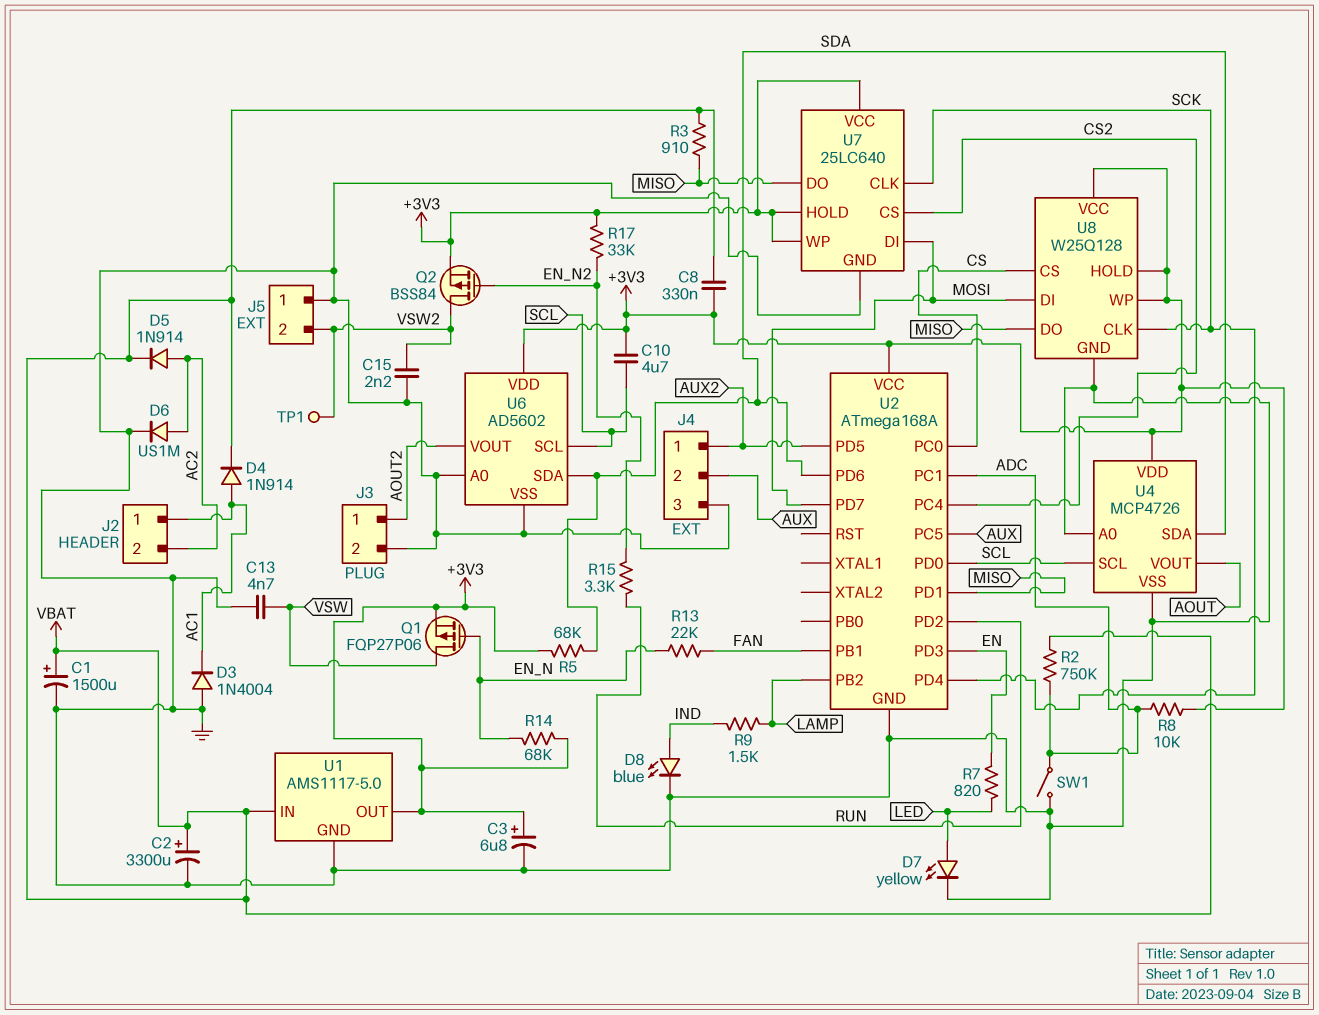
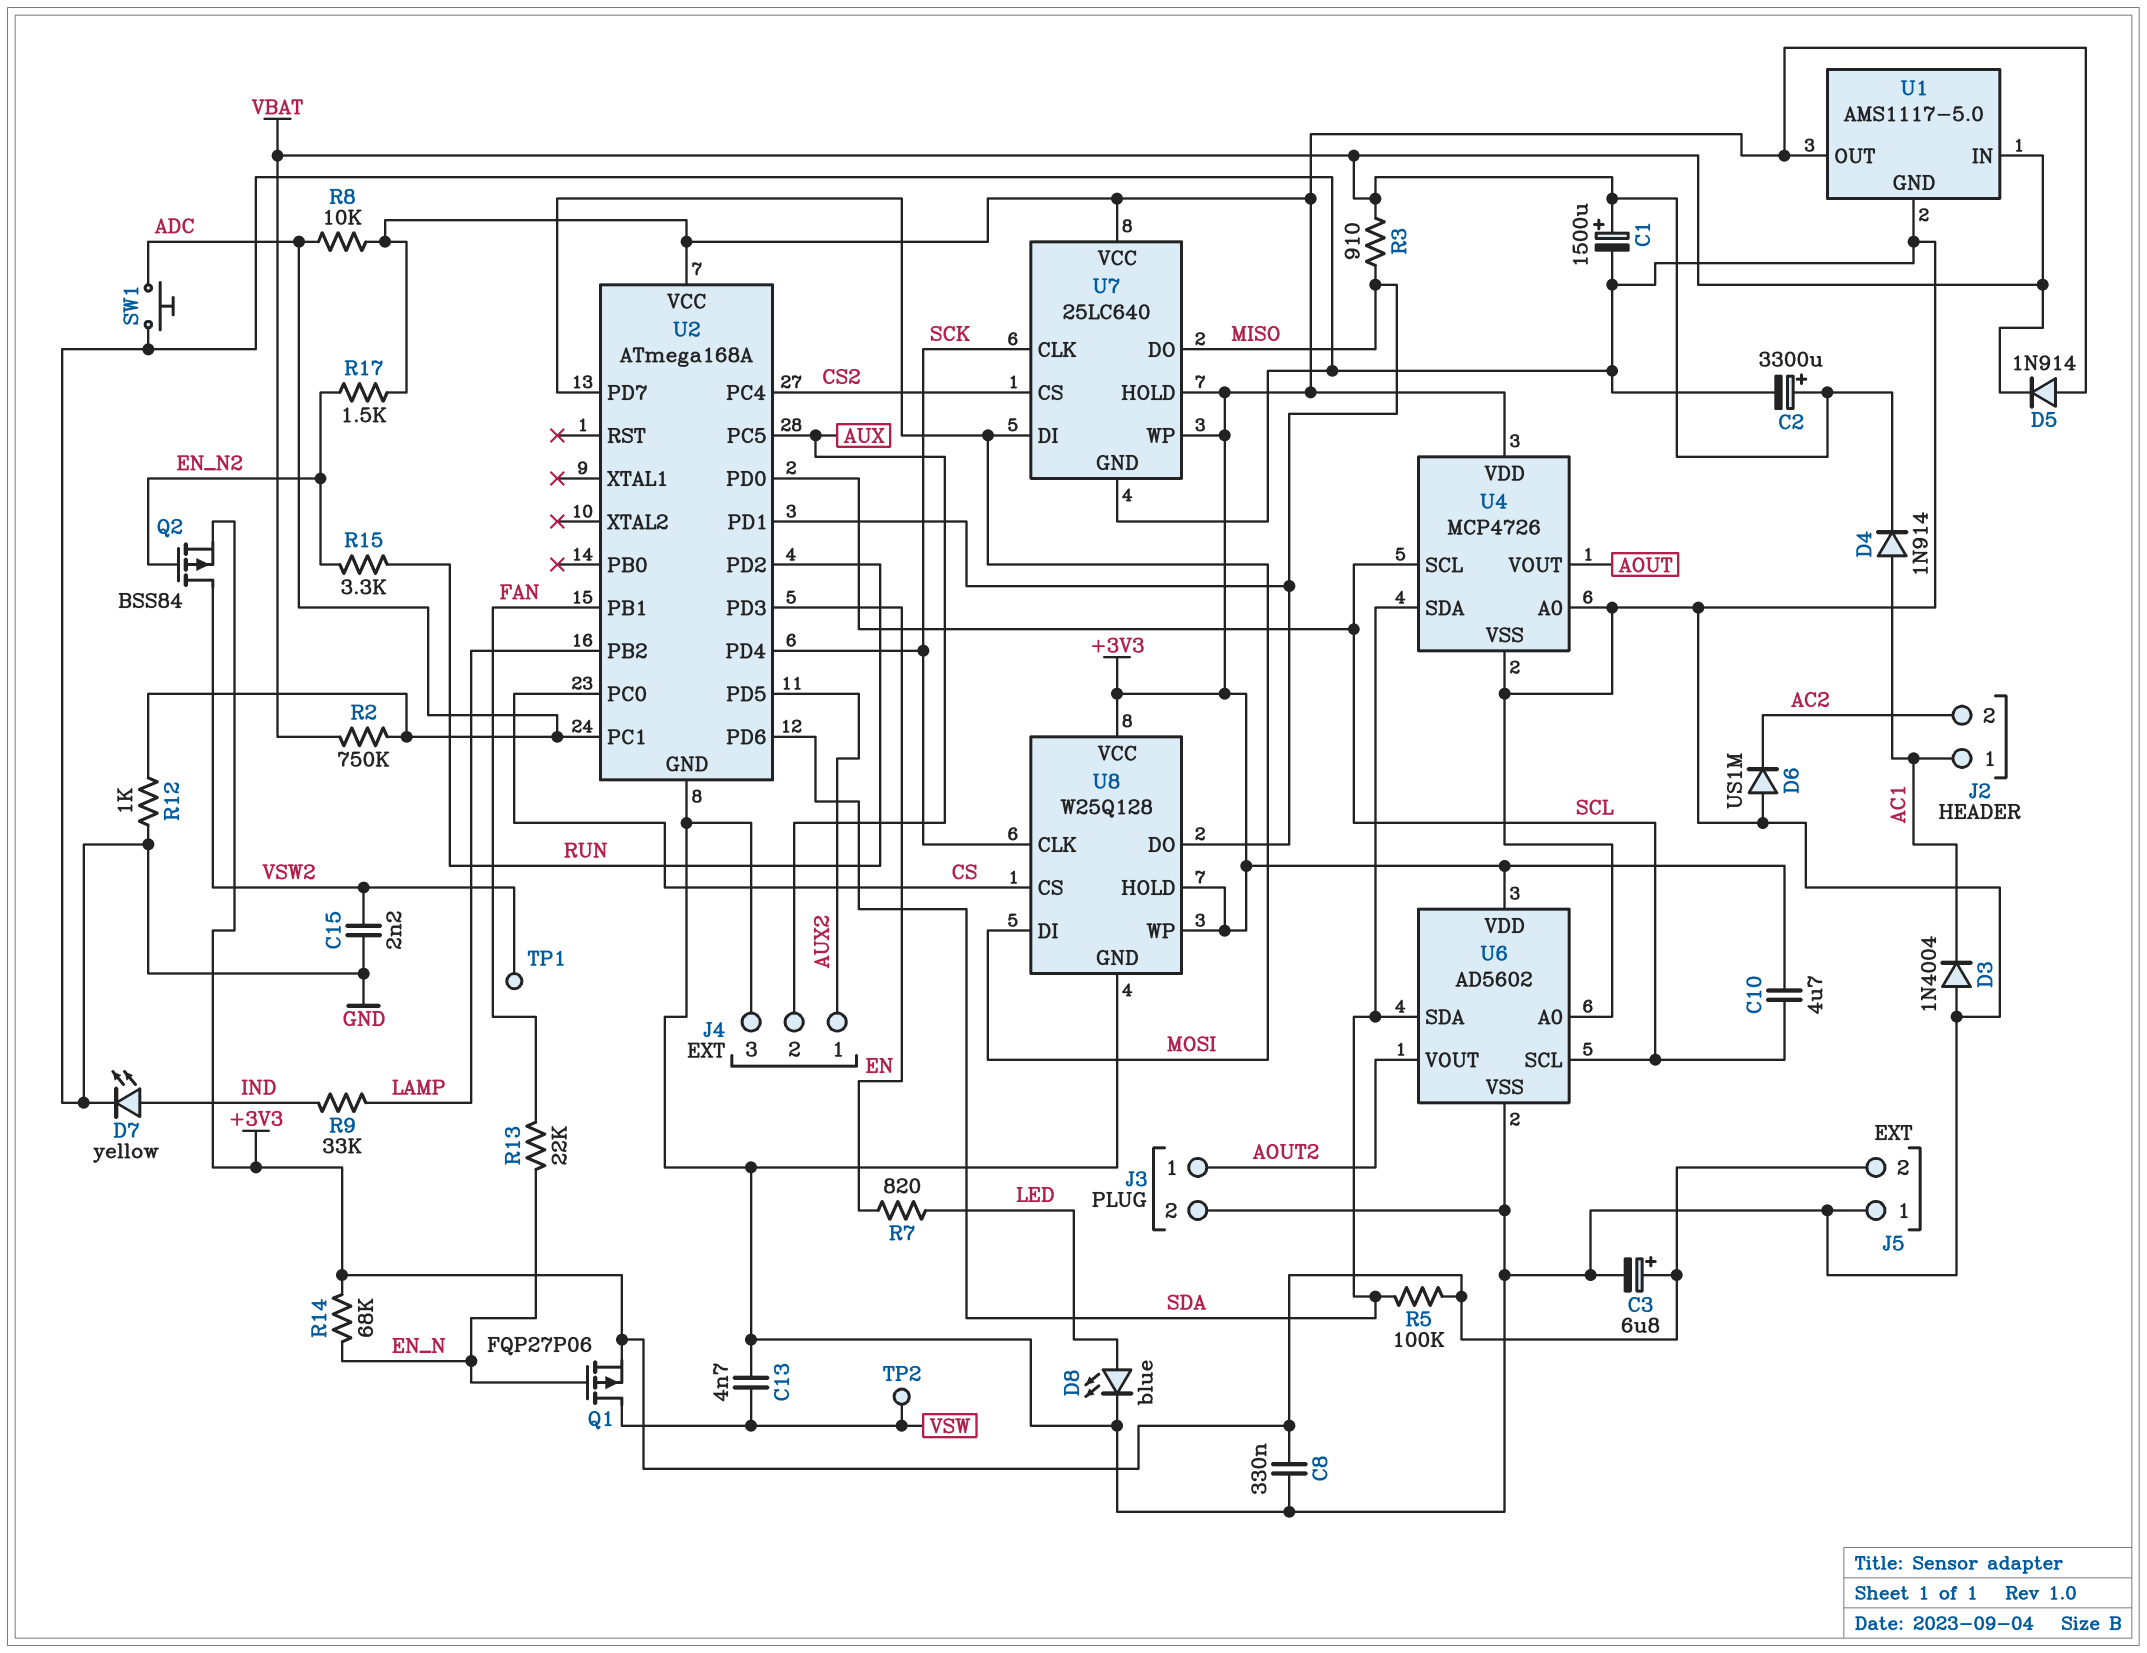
C8: 330nF (+3V3, VBAT) -> 330nF (+3V3, GND)
D5: diode 1N914 (A AC2, K VBAT) -> diode 1N914 (A +3V3, K VBAT)
D6: diode US1M (A AC2, K GND) -> diode US1M (A GND, K AC2)
D7: LED yellow (A LED, K GND) -> LED yellow (A IND, K GND)
D8: LED blue (A IND, K GND) -> LED blue (A LED, K GND)
J5 pin 2: VSW2 -> +3V3
R5: 68k (+3V3, SDA) -> 100k (+3V3, SDA)
R9: 1.5k (IND, LAMP) -> 33k (IND, LAMP)
R12: none -> 1k (ADC, GND)
R17: 33k (+3V3, EN_N2) -> 1.5k (+3V3, EN_N2)
SW1: switch (ADC, GND) -> button (ADC, GND)
TP2: none -> test point (VSW)

